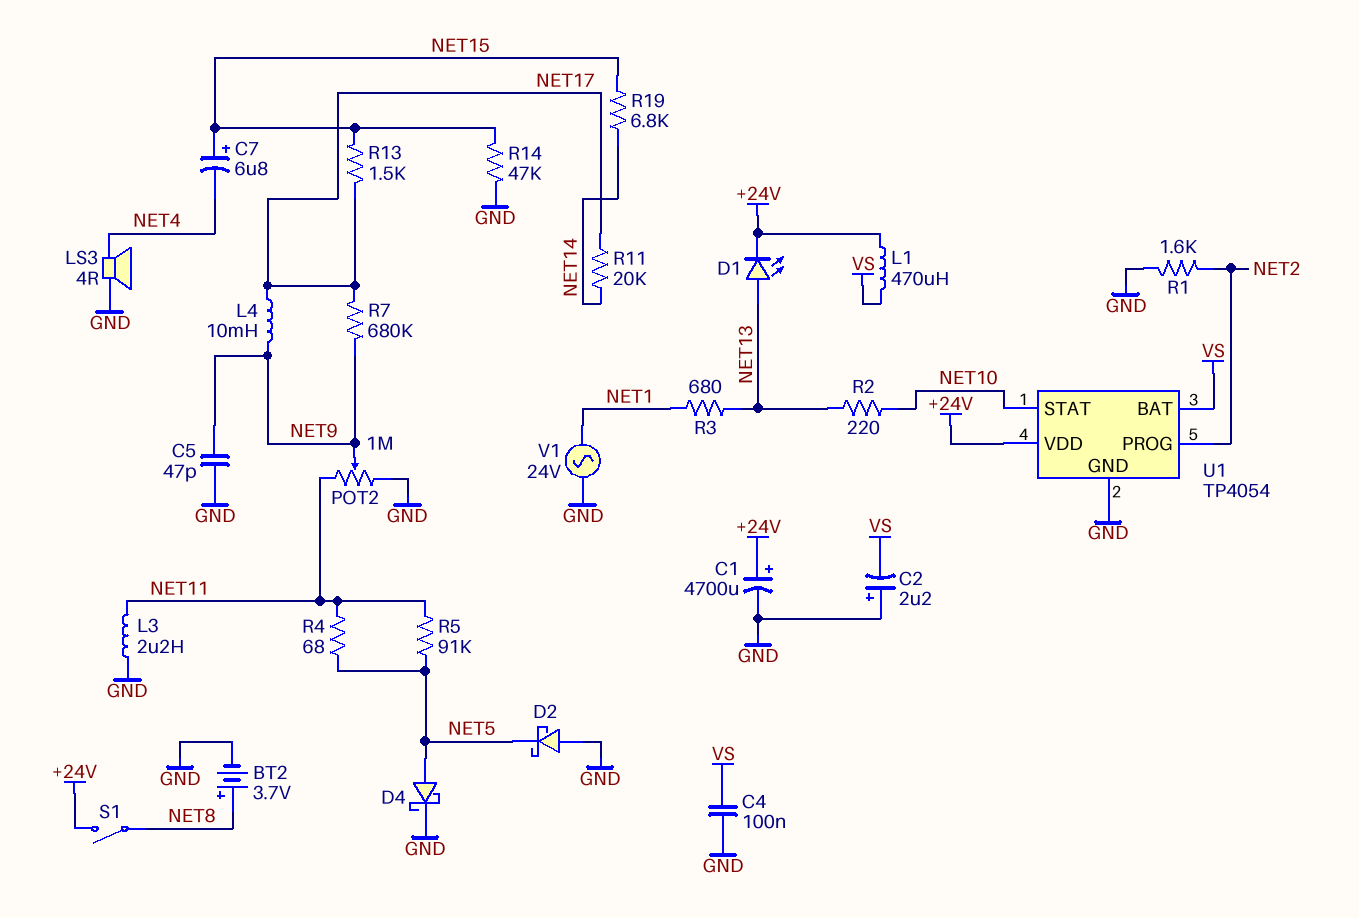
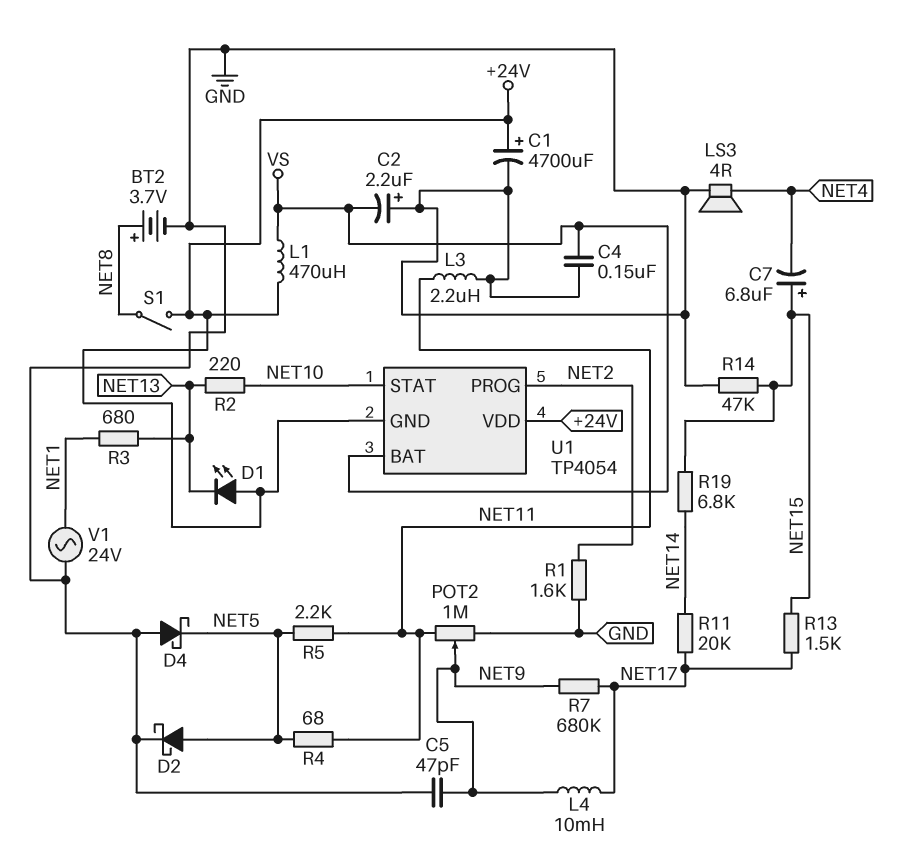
C4: 100nF (GND, VS) -> 150nF (GND, VS)
D1: LED (A NET13, K +24V) -> LED (A +24V, K NET13)
D2: schottky (A GND, K NET5) -> schottky (A NET5, K GND)
D4: schottky (A NET5, K GND) -> schottky (A GND, K NET5)
R5: 91k (NET5, NET11) -> 2.2k (NET5, NET11)
U1 pin GND: GND -> +24V

